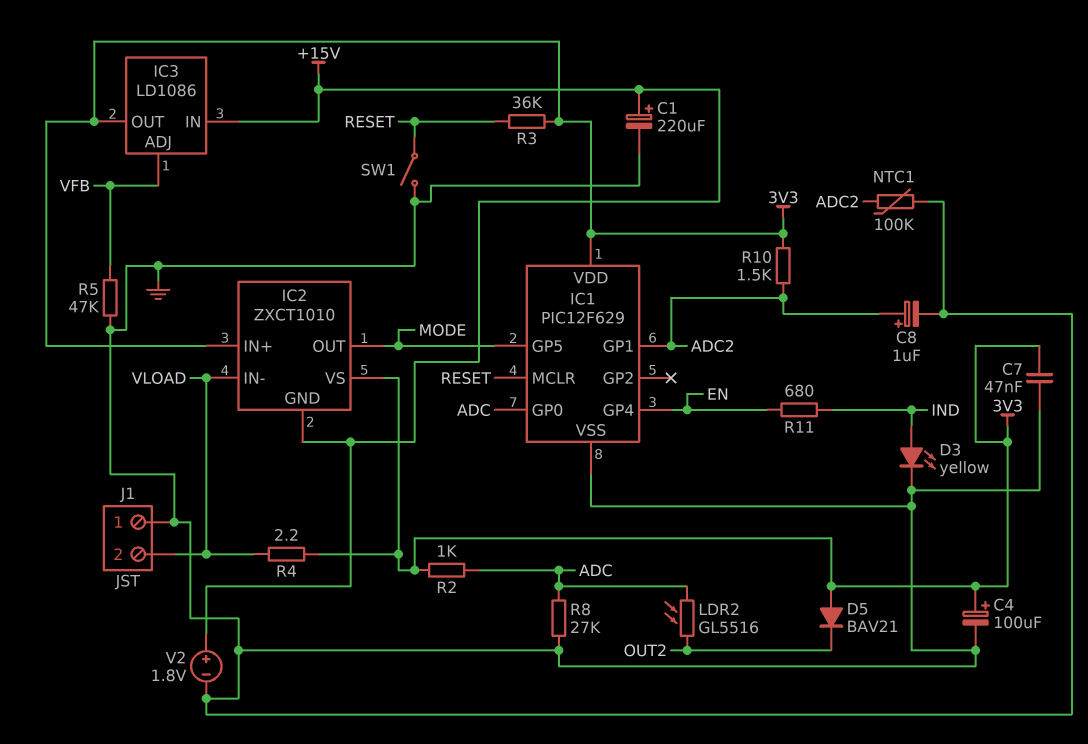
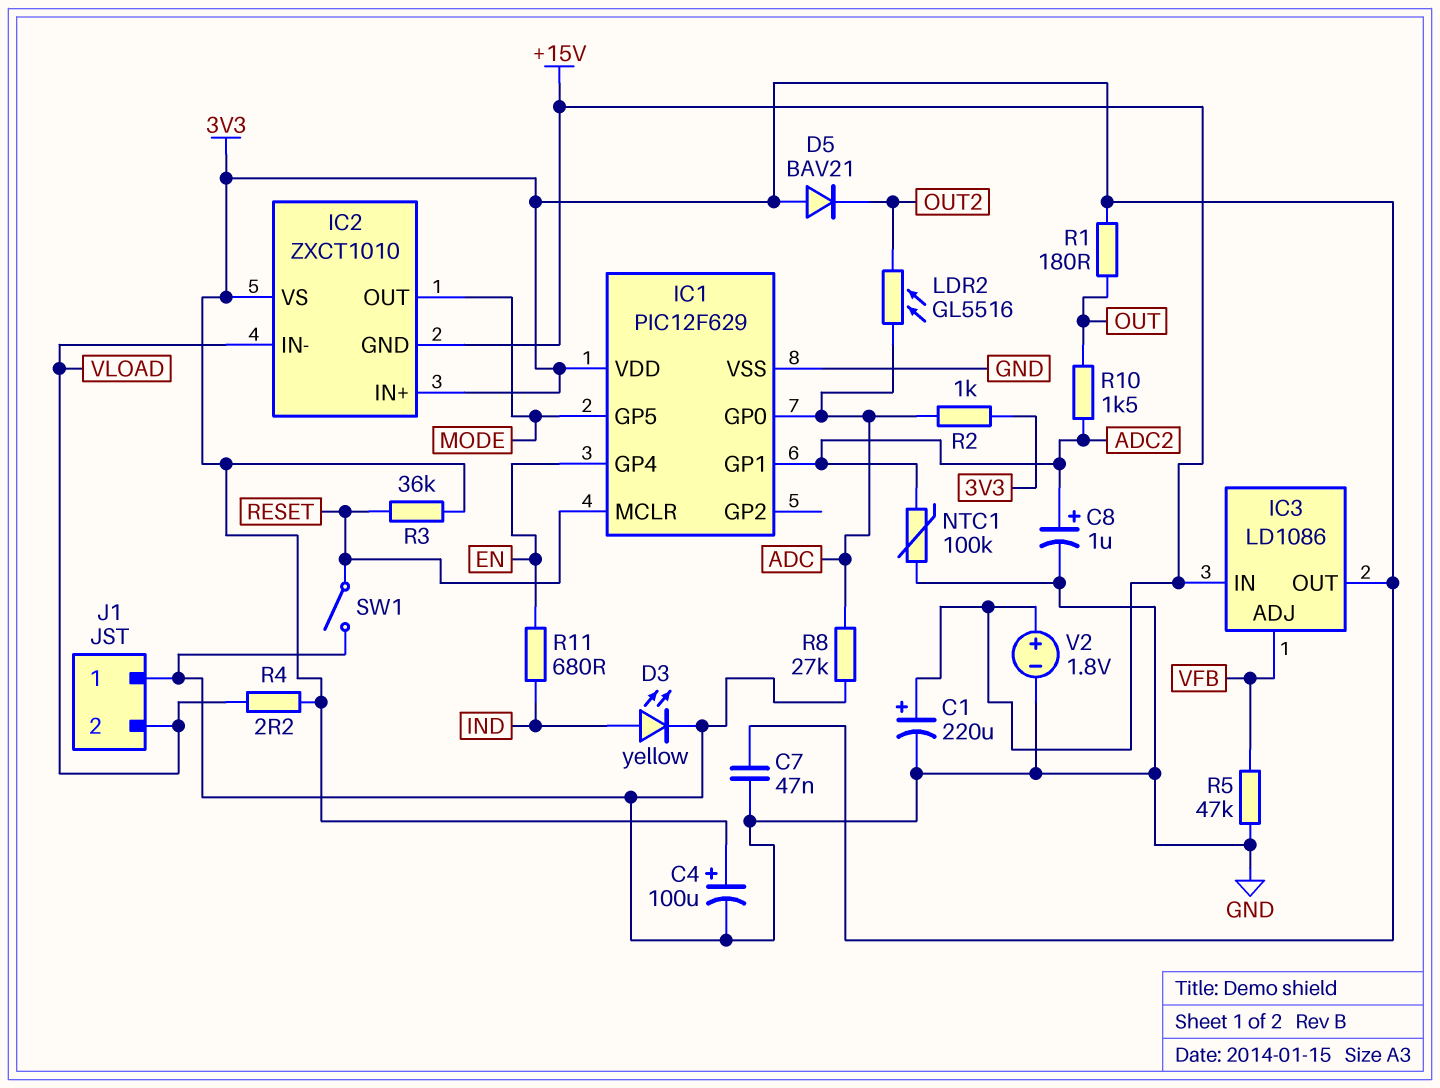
R1: none -> 180 (3V3, OUT)
R10: 1.5k (3V3, ADC2) -> 1.5k (ADC2, OUT)

